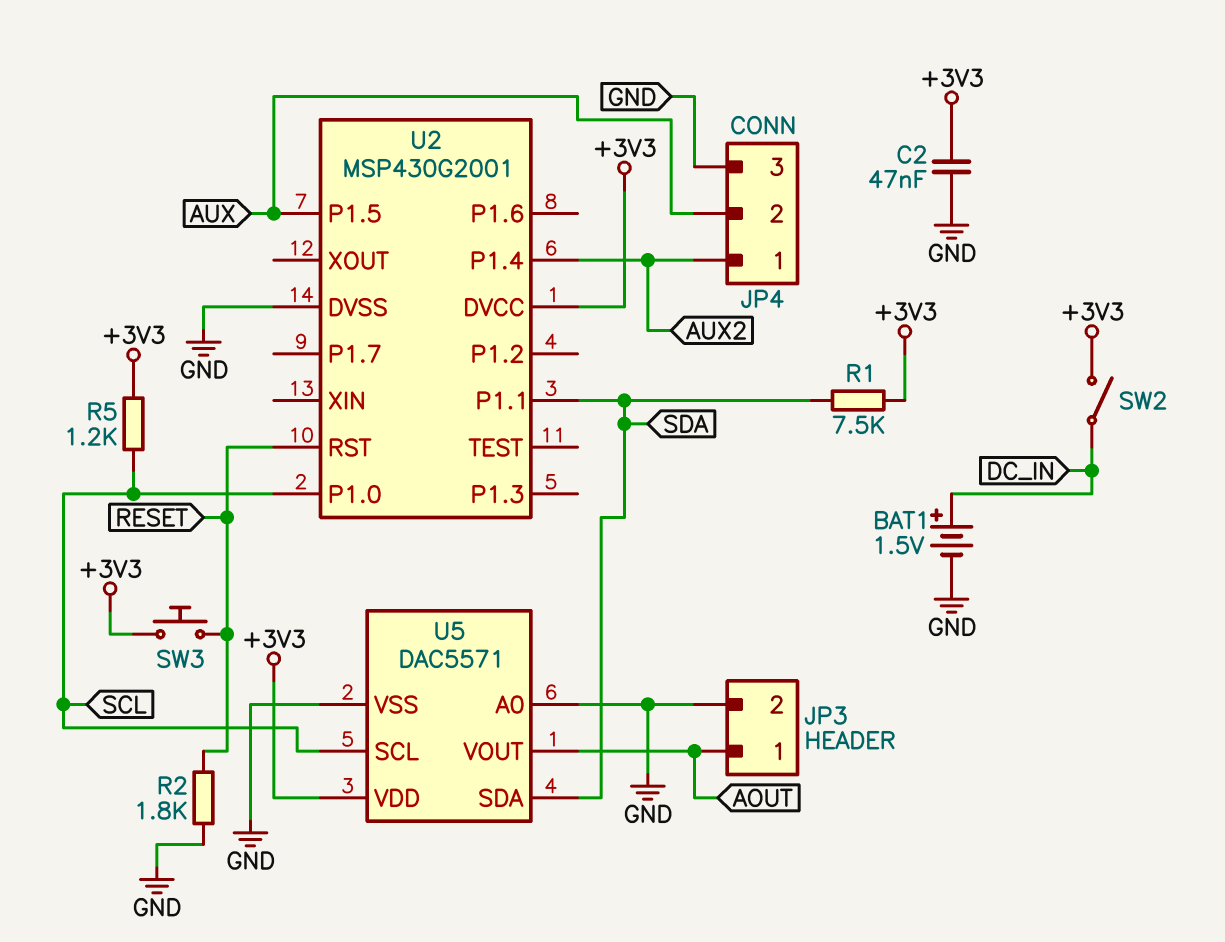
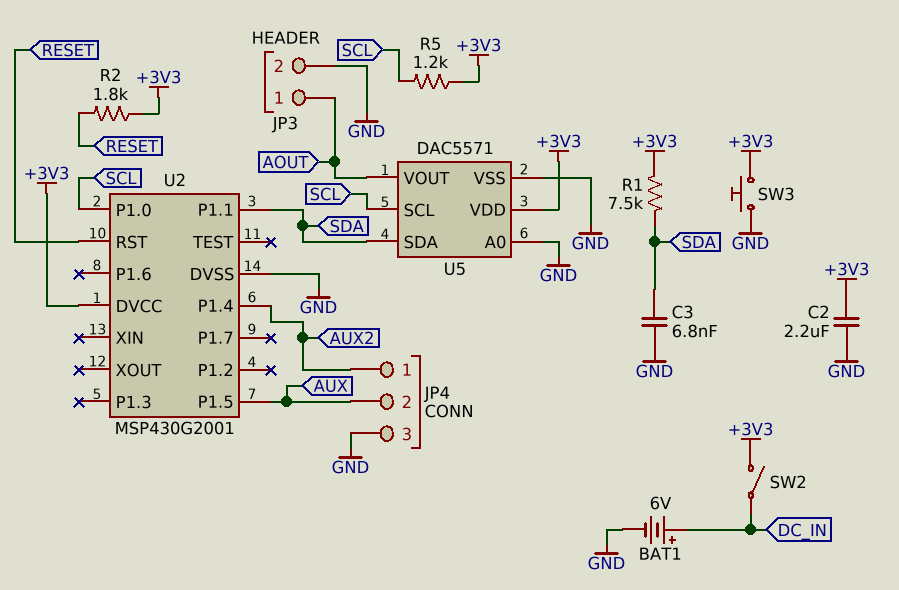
BAT1: 1.5V (plus DC_IN, minus GND) -> 6V (plus DC_IN, minus GND)
C2: 47nF (+3V3, GND) -> 2.2uF (+3V3, GND)
C3: none -> 6.8nF (GND, SDA)
R2: 1.8k (GND, RESET) -> 1.8k (+3V3, RESET)
SW3: button (+3V3, RESET) -> button (+3V3, GND)

